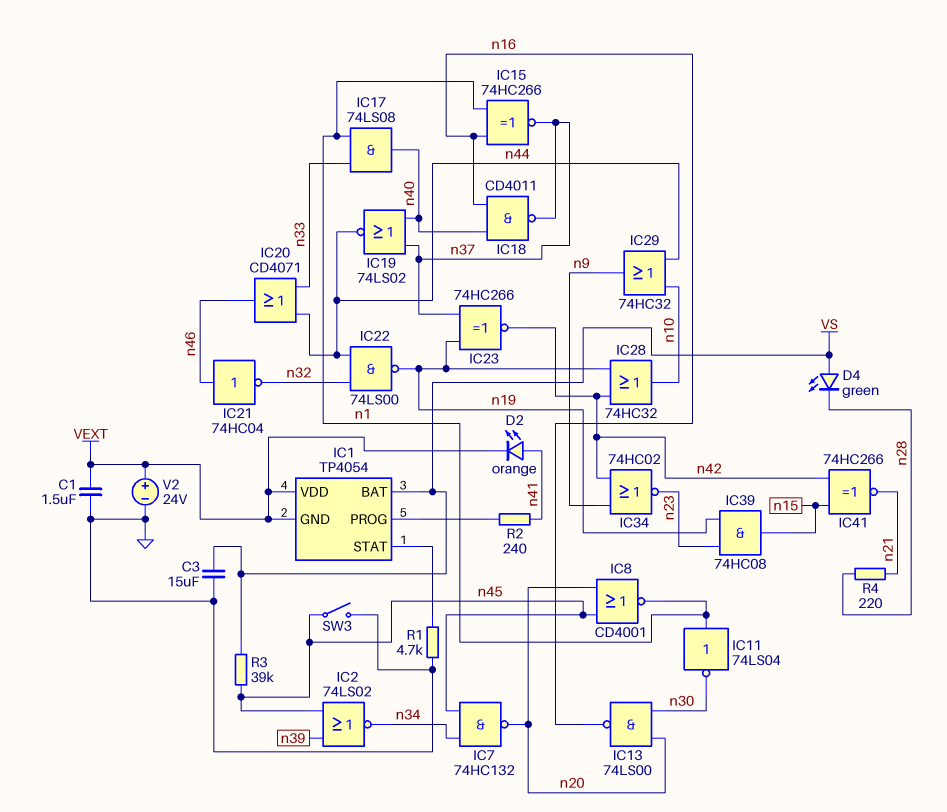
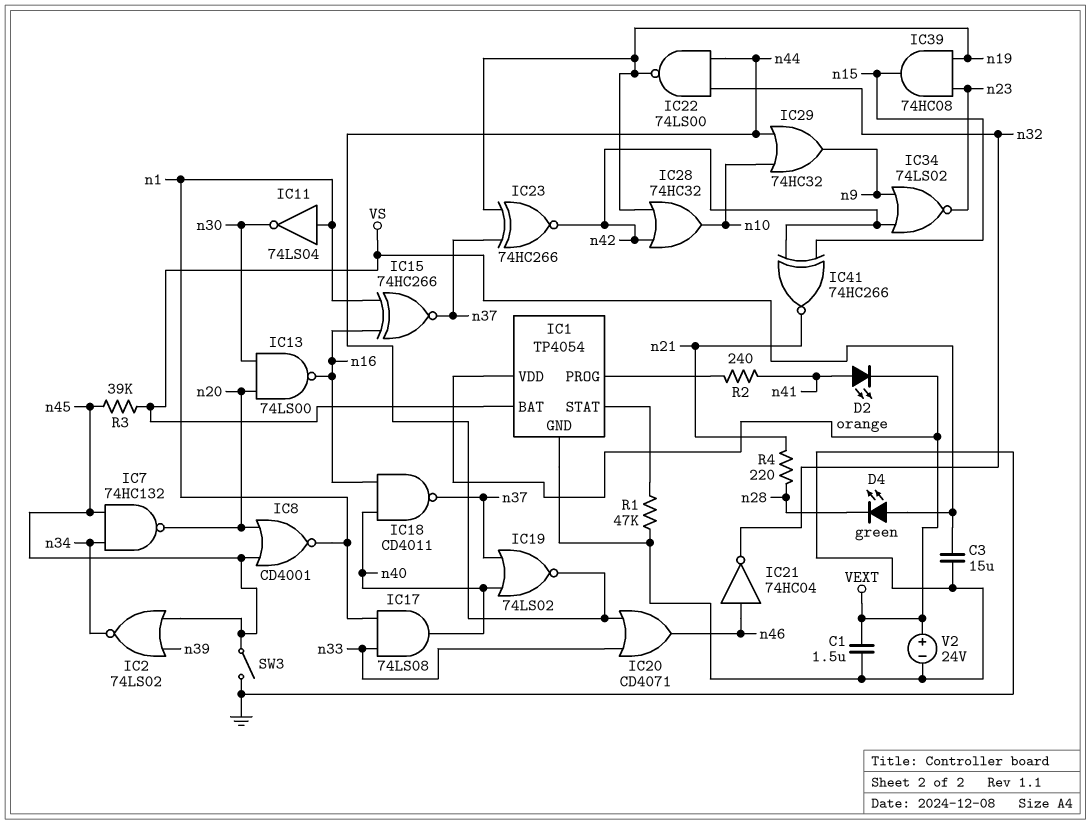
IC1 pin GND: VEXT -> GND
IC34: NOR 74HC02 (in n9, in n42, out n23) -> NOR 74LS02 (in n9, in n42, out n23)
R1: 4.7k (GND, IC1/STAT) -> 47k (GND, IC1/STAT)

